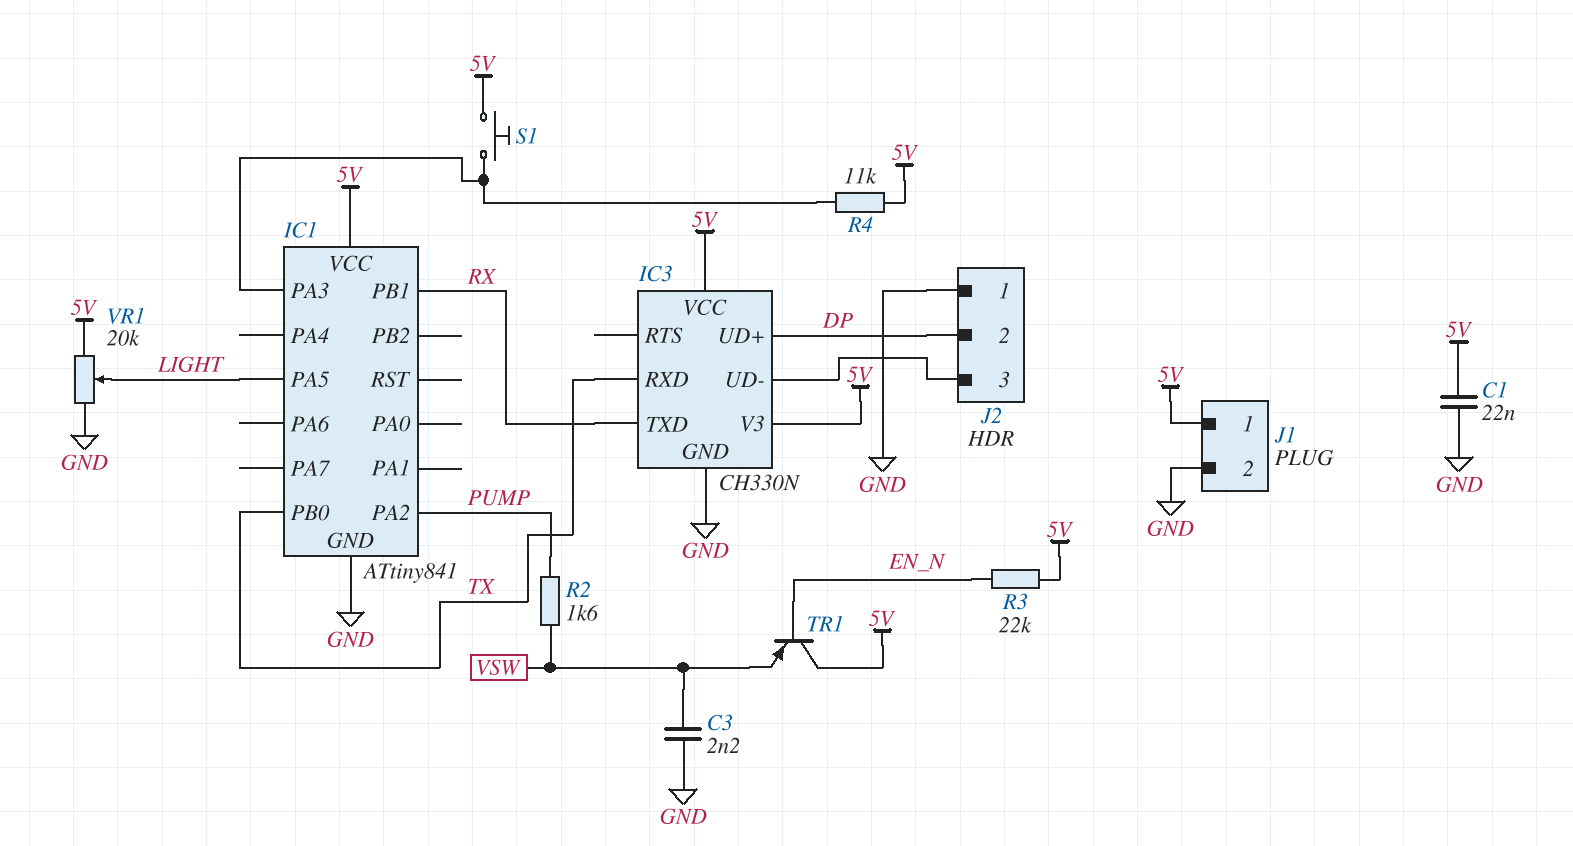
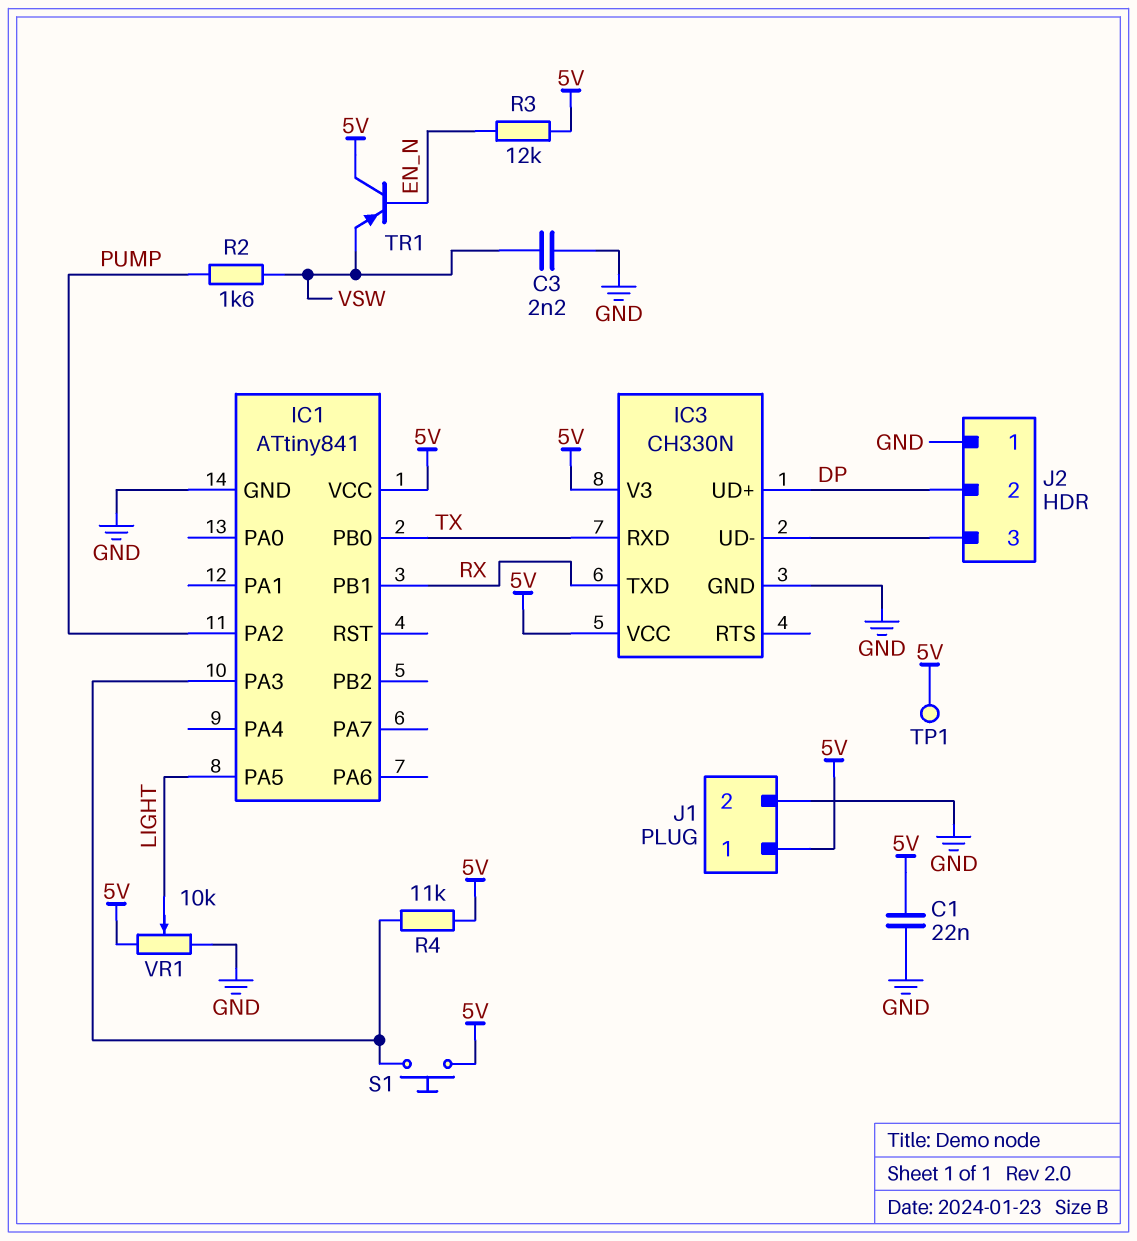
R3: 22k (5V, EN_N) -> 12k (5V, EN_N)
TP1: none -> test point (5V)
VR1: 20k (5V, GND, wiper LIGHT) -> 10k (5V, GND, wiper LIGHT)

